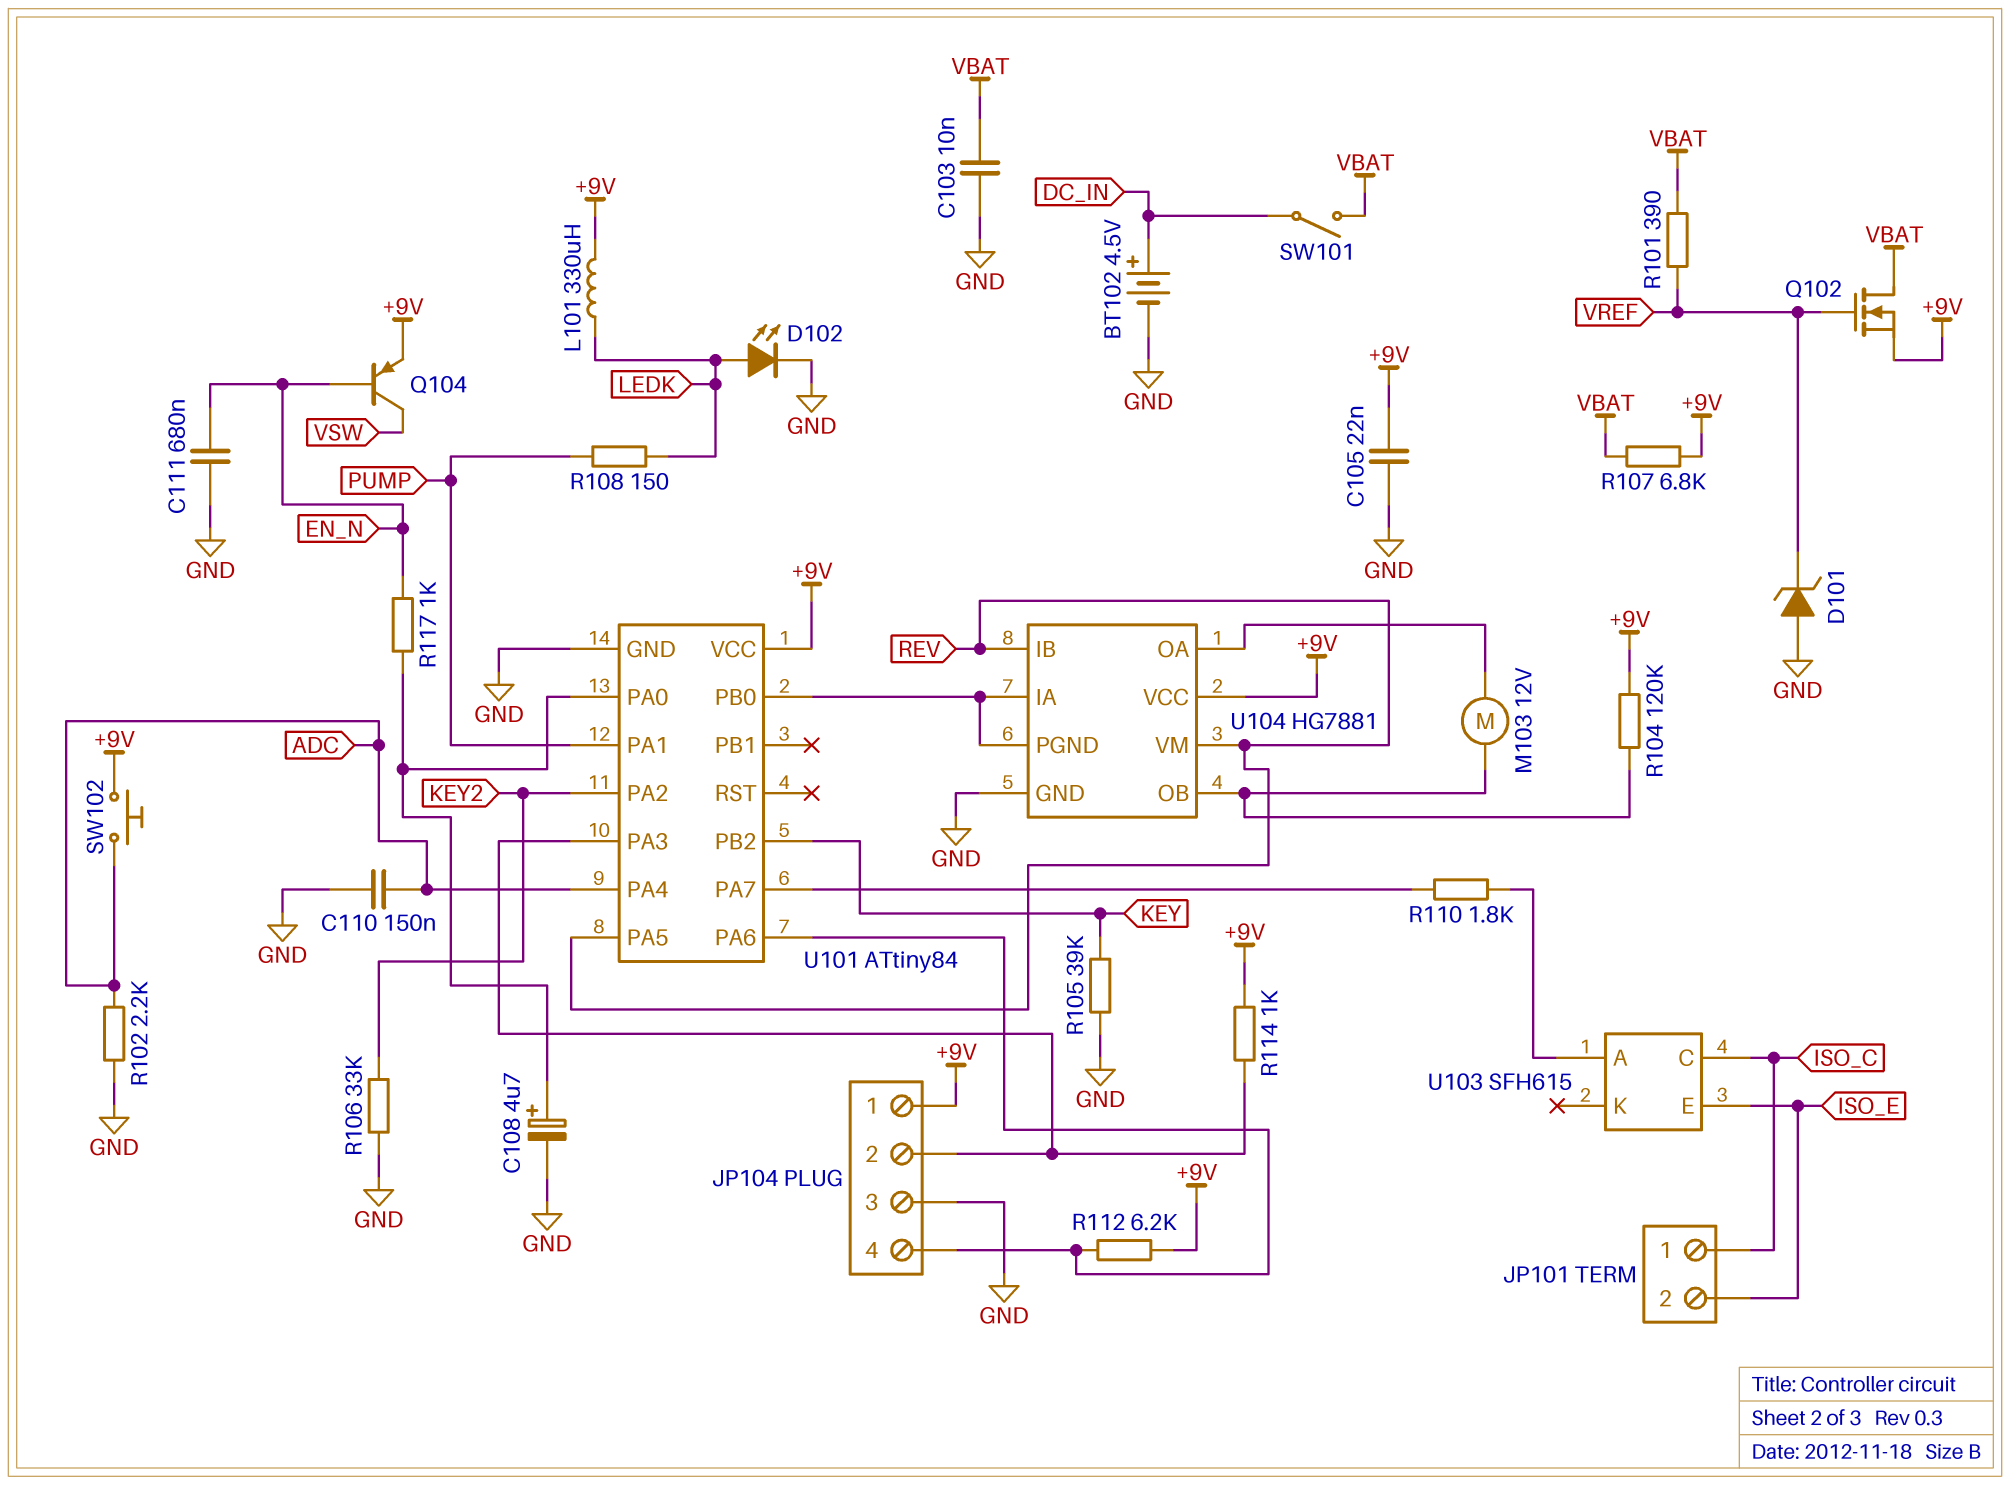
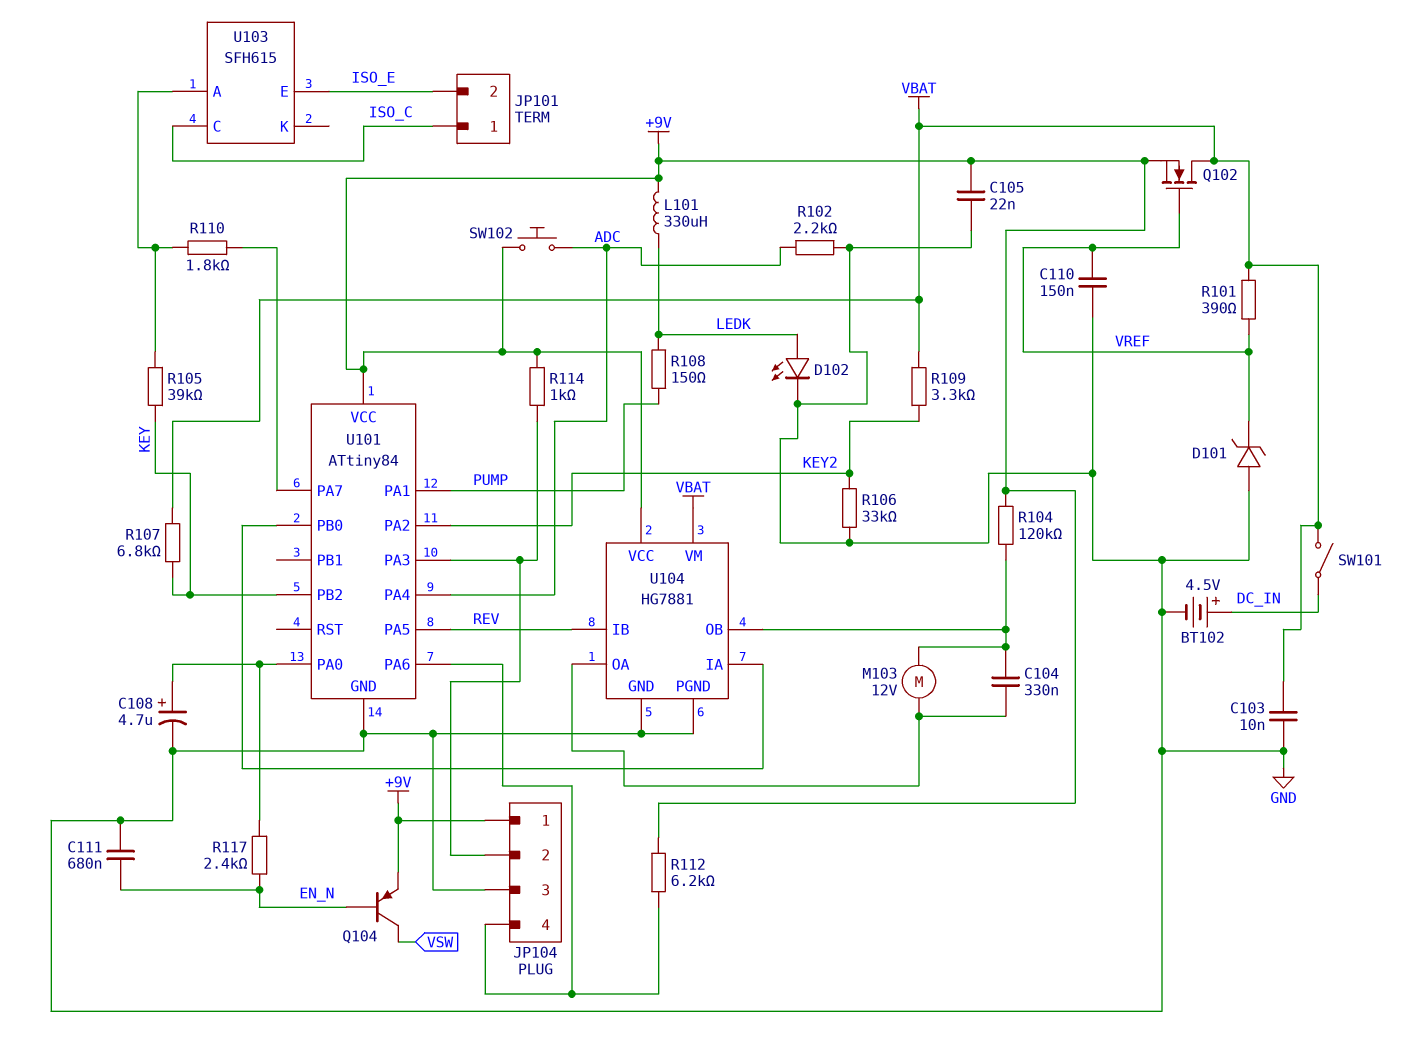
C104: none -> 330nF (U104/OA, U104/OB)
C110: 150nF (ADC, GND) -> 150nF (GND, VREF)
R105: 39k (GND, KEY) -> 39k (KEY, U103/A)
R107: 6.8k (+9V, VBAT) -> 6.8k (KEY, VBAT)
R109: none -> 3.3k (KEY2, VBAT)
R117: 1k (EN_N, U101/PA0) -> 2.4k (EN_N, U101/PA0)
U104 pin PGND: U101/PB0 -> GND
U104 pin VM: REV -> VBAT

